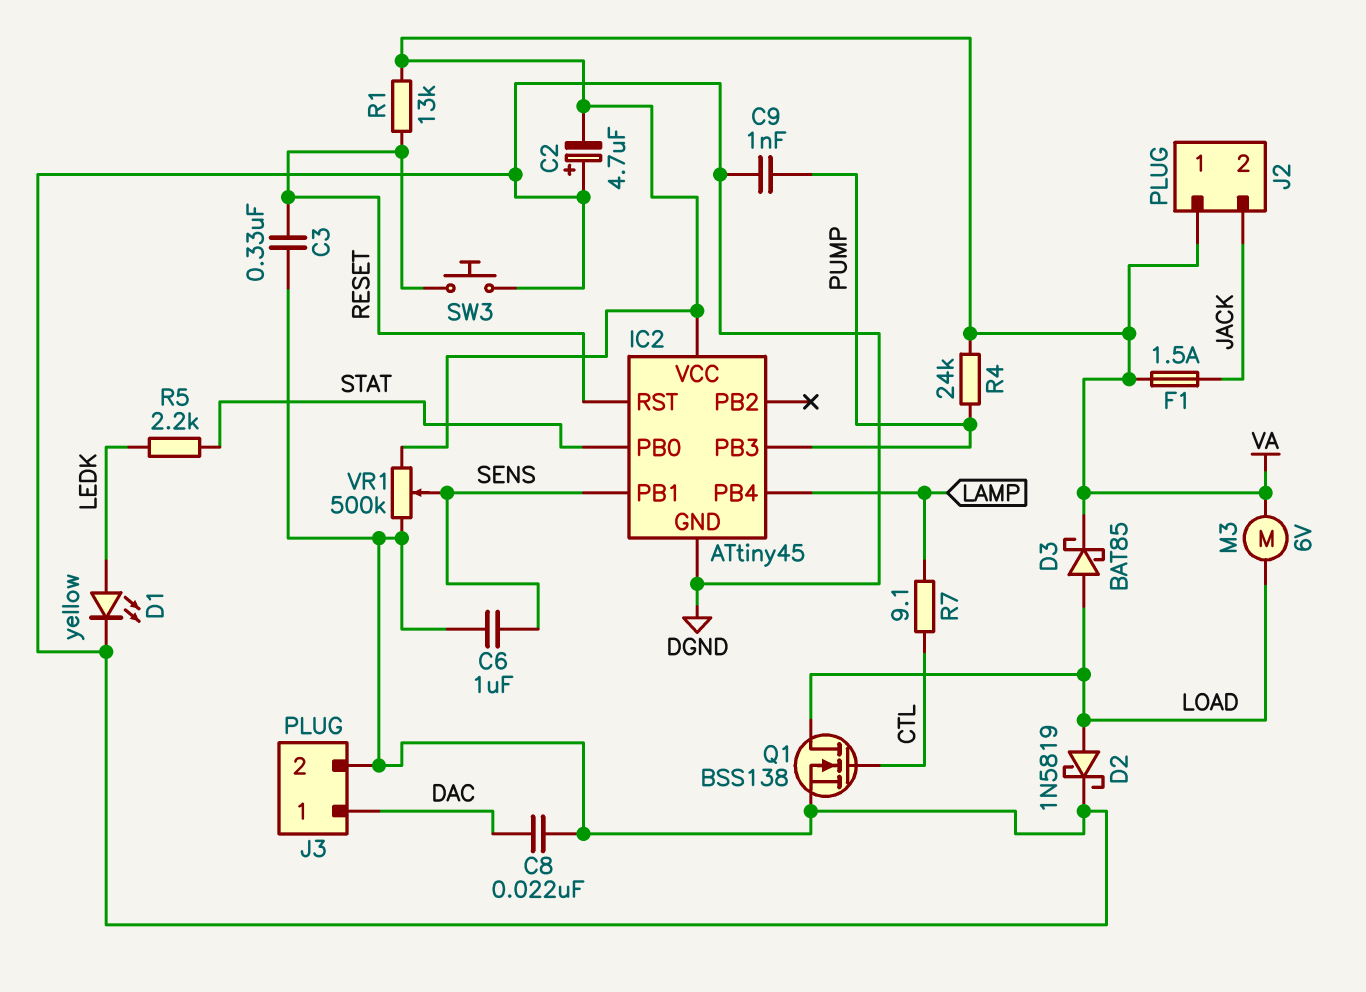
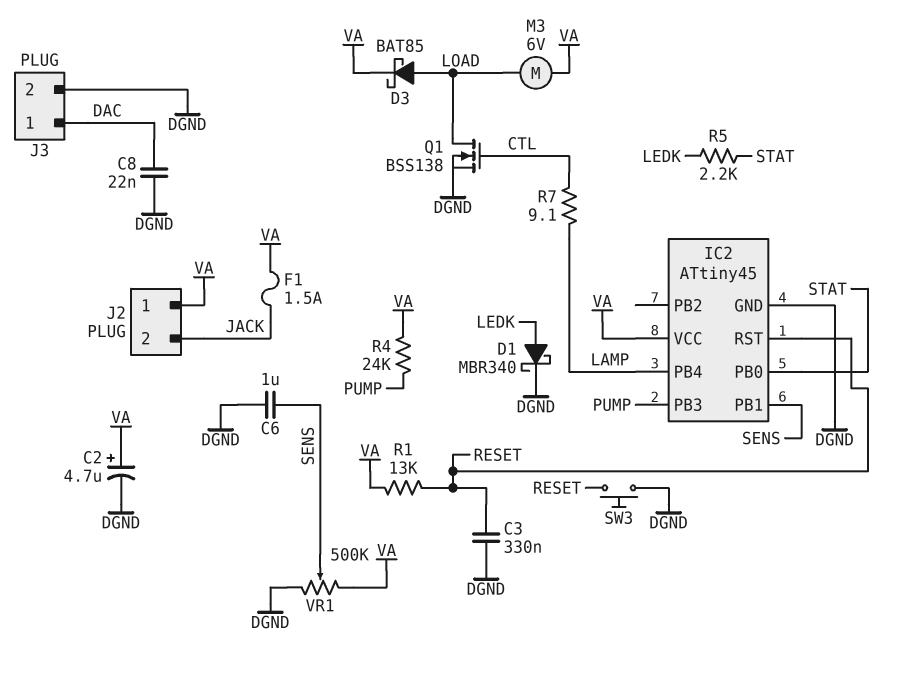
C2: 4.7uF (plus DGND, minus VA) -> 4.7uF (plus VA, minus DGND)
C9: 1nF (DGND, PUMP) -> none
D1: LED yellow (A LEDK, K DGND) -> schottky MBR340 (A LEDK, K DGND)
D2: schottky 1N5819 (A LOAD, K DGND) -> none

